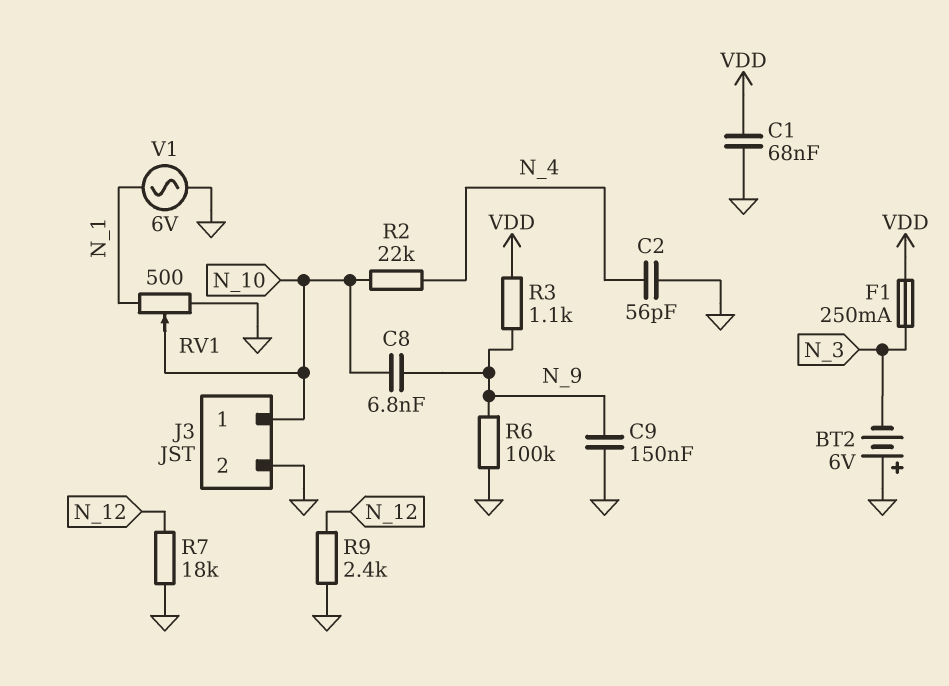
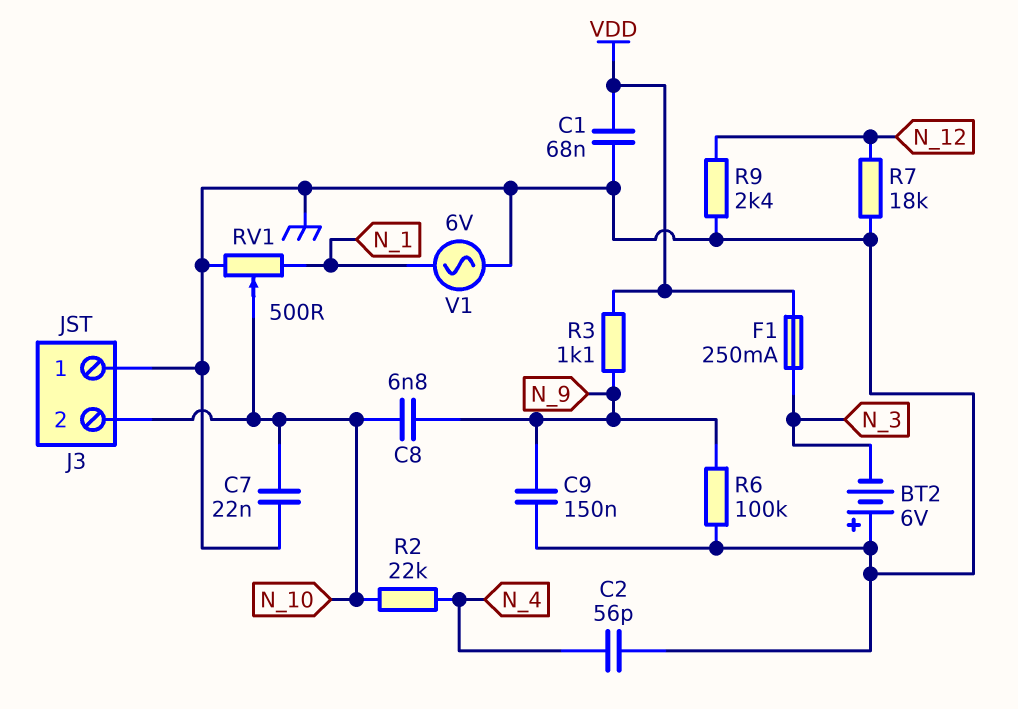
C7: none -> 22nF (GND, N_10)
J3 pin 1: N_10 -> GND
J3 pin 2: GND -> N_10

